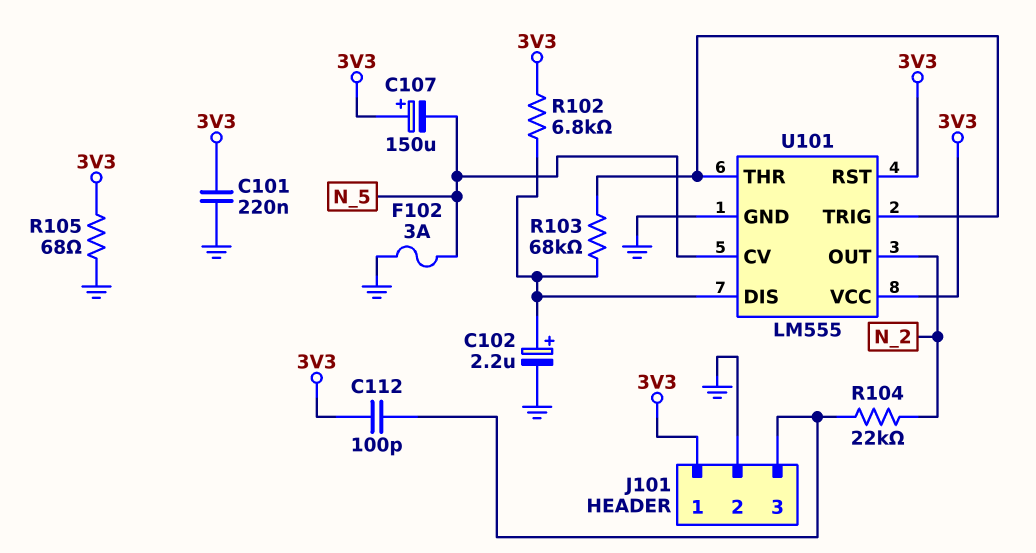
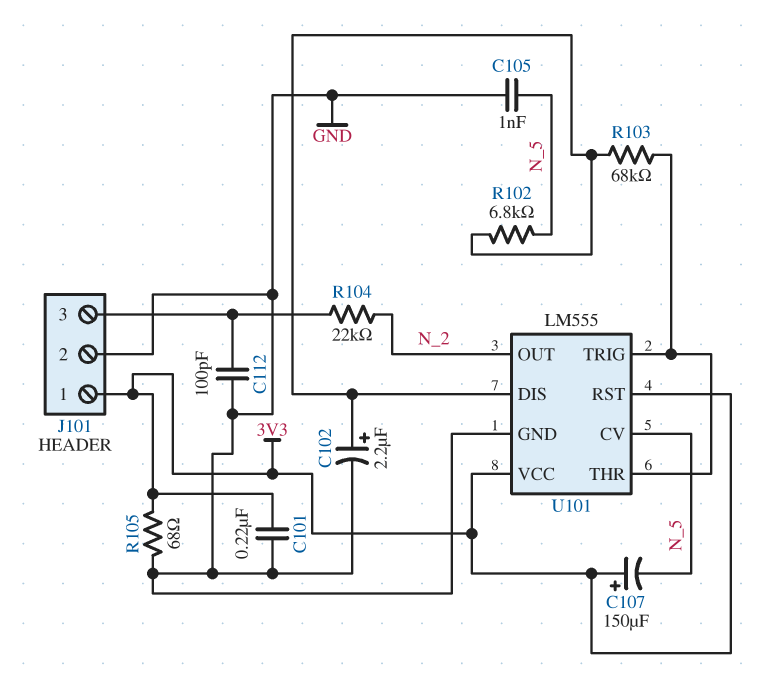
C105: none -> 1nF (GND, N_5)
C112: 100pF (3V3, J101/3) -> 100pF (GND, J101/3)
F102: 3A (GND, N_5) -> none
R102: 6.8k (3V3, U101/DIS) -> 6.8k (N_5, U101/DIS)

